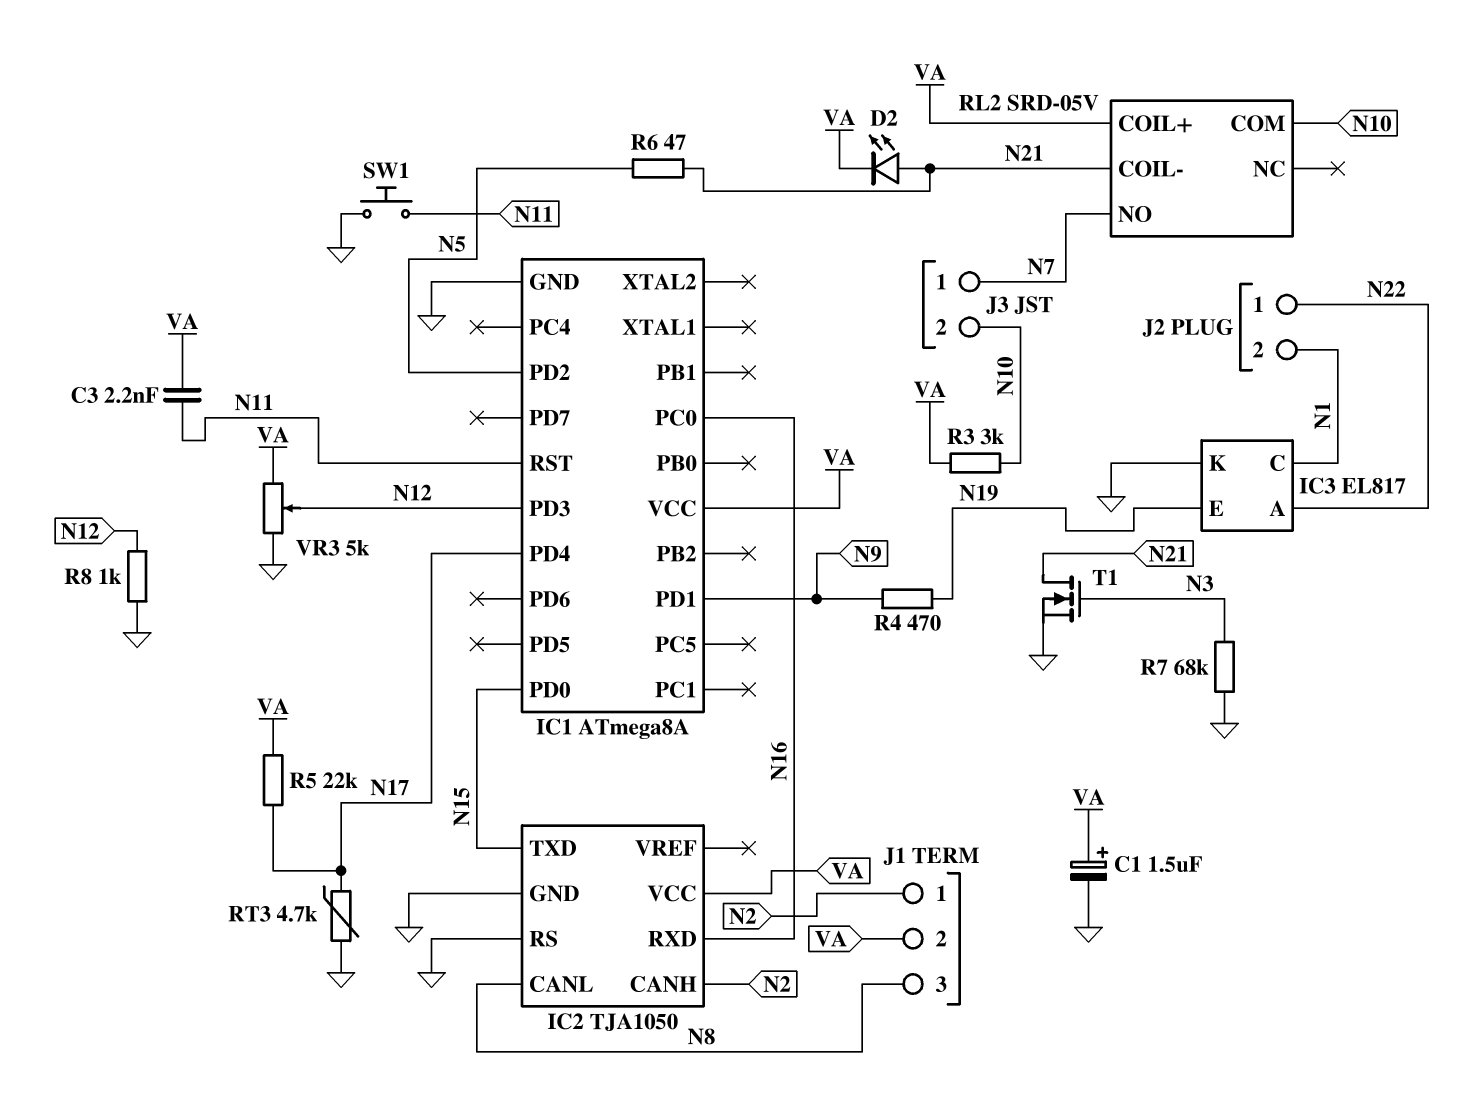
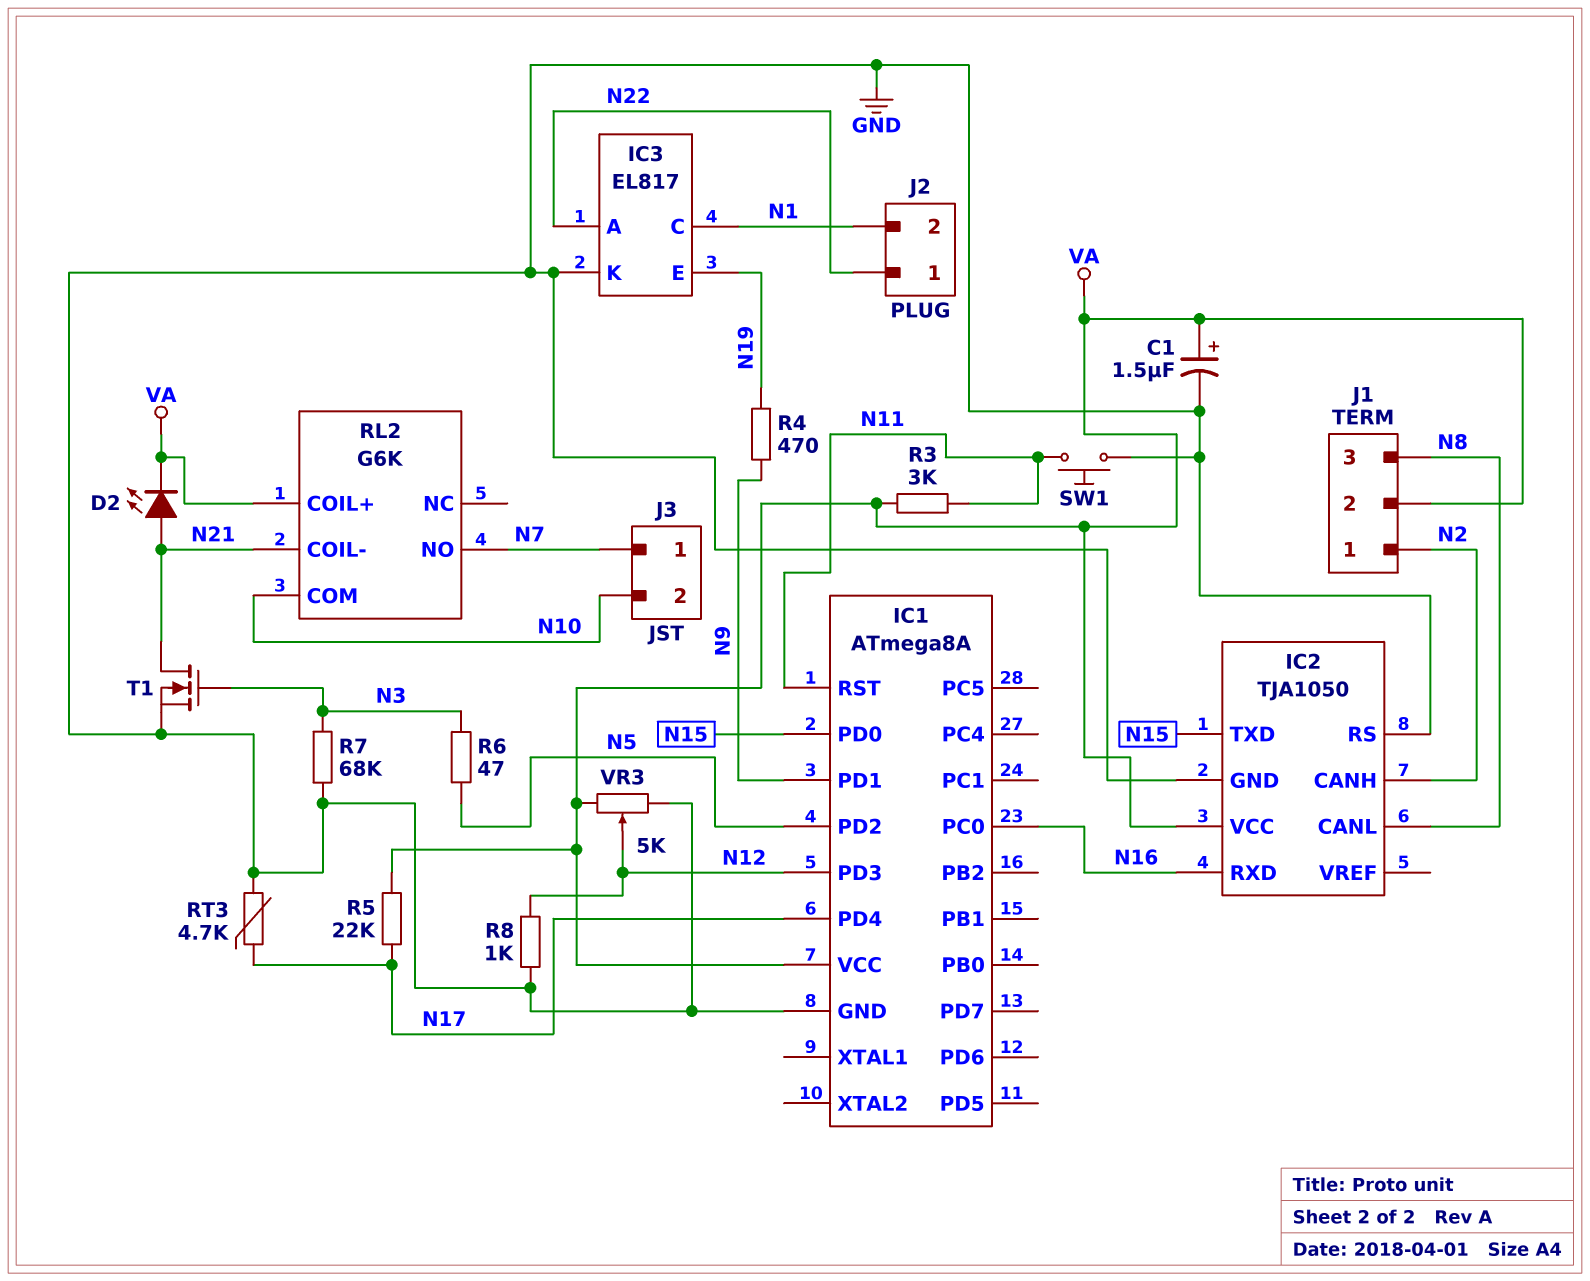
C3: 2.2nF (N11, VA) -> none
R3: 3k (N10, VA) -> 3k (N11, VA)
R6: 47 (N5, N21) -> 47 (N3, N5)
RL2: SRD-05V -> G6K

